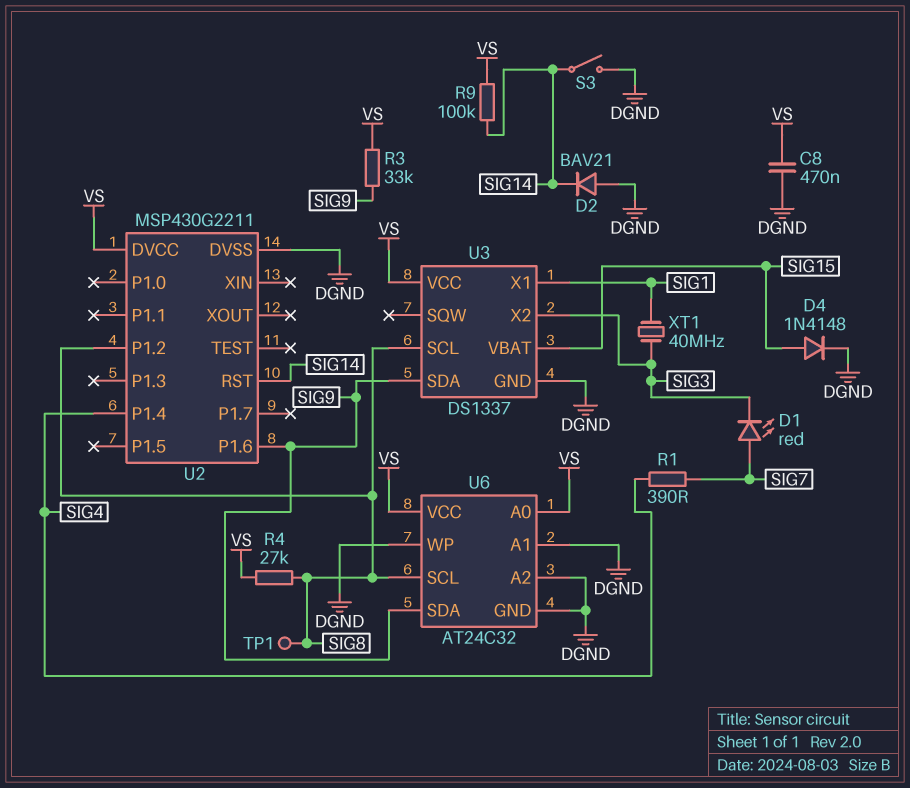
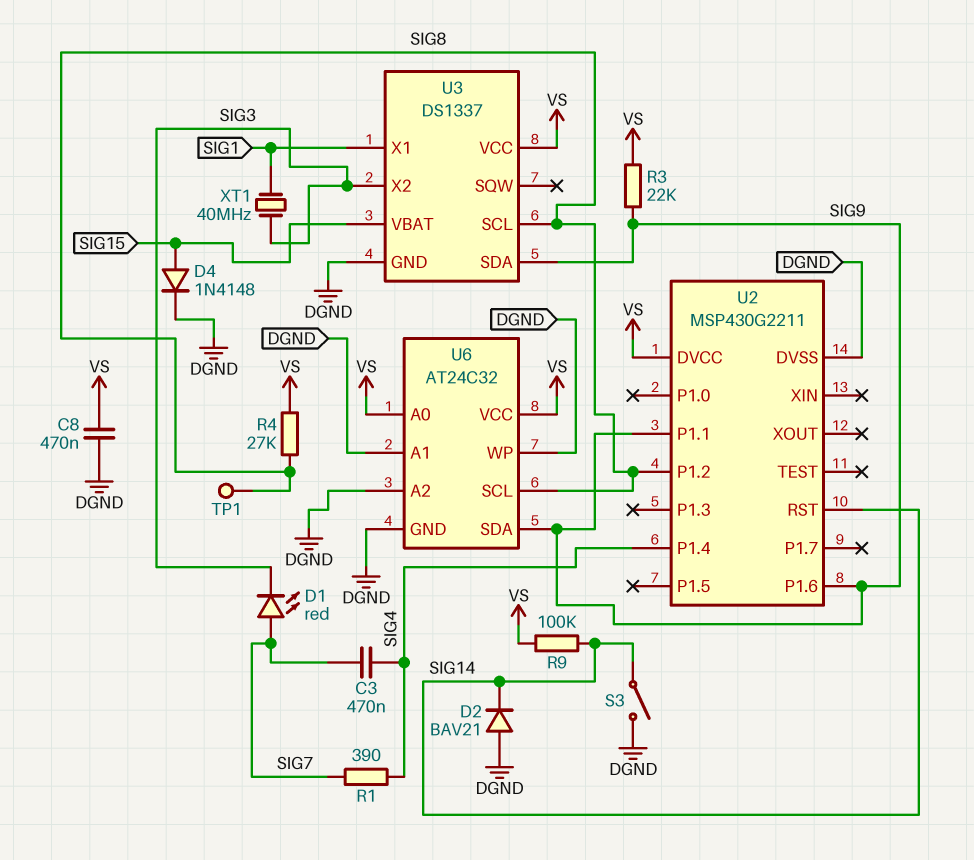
C3: none -> 470nF (SIG4, SIG7)
R3: 33k (SIG9, VS) -> 22k (SIG9, VS)
U2 pin P1.1: none -> SIG9

